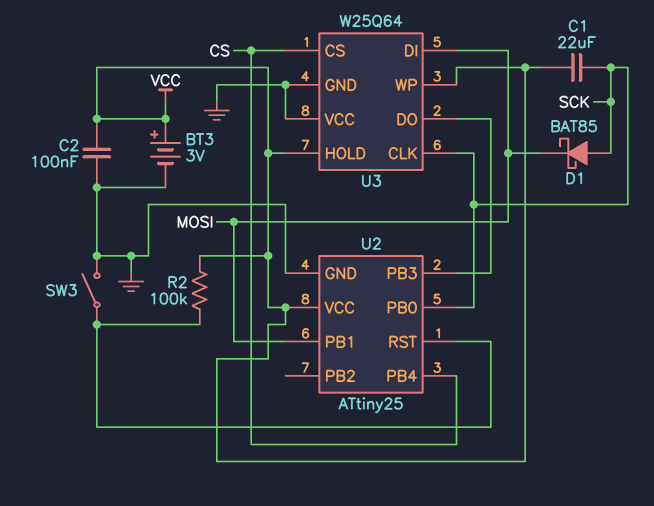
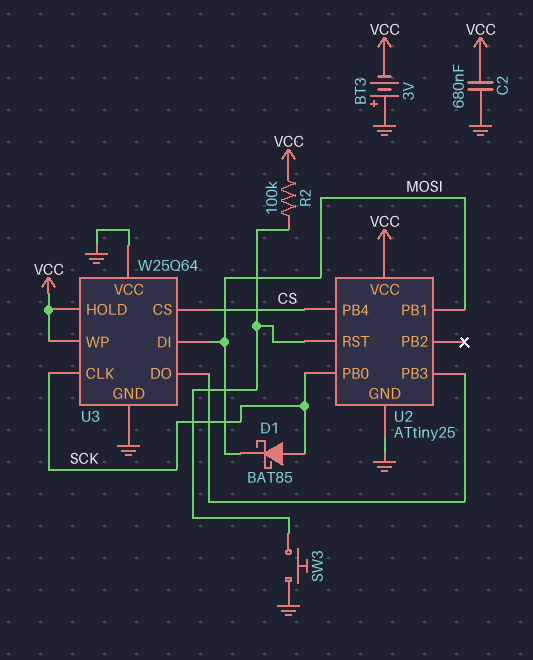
BT3: 3V (plus VCC, minus GND) -> 3V (plus GND, minus VCC)
C1: 22uF (SCK, VCC) -> none
C2: 100nF (GND, VCC) -> 680nF (GND, VCC)
SW3: switch (GND, U2/RST) -> button (GND, U2/RST)

